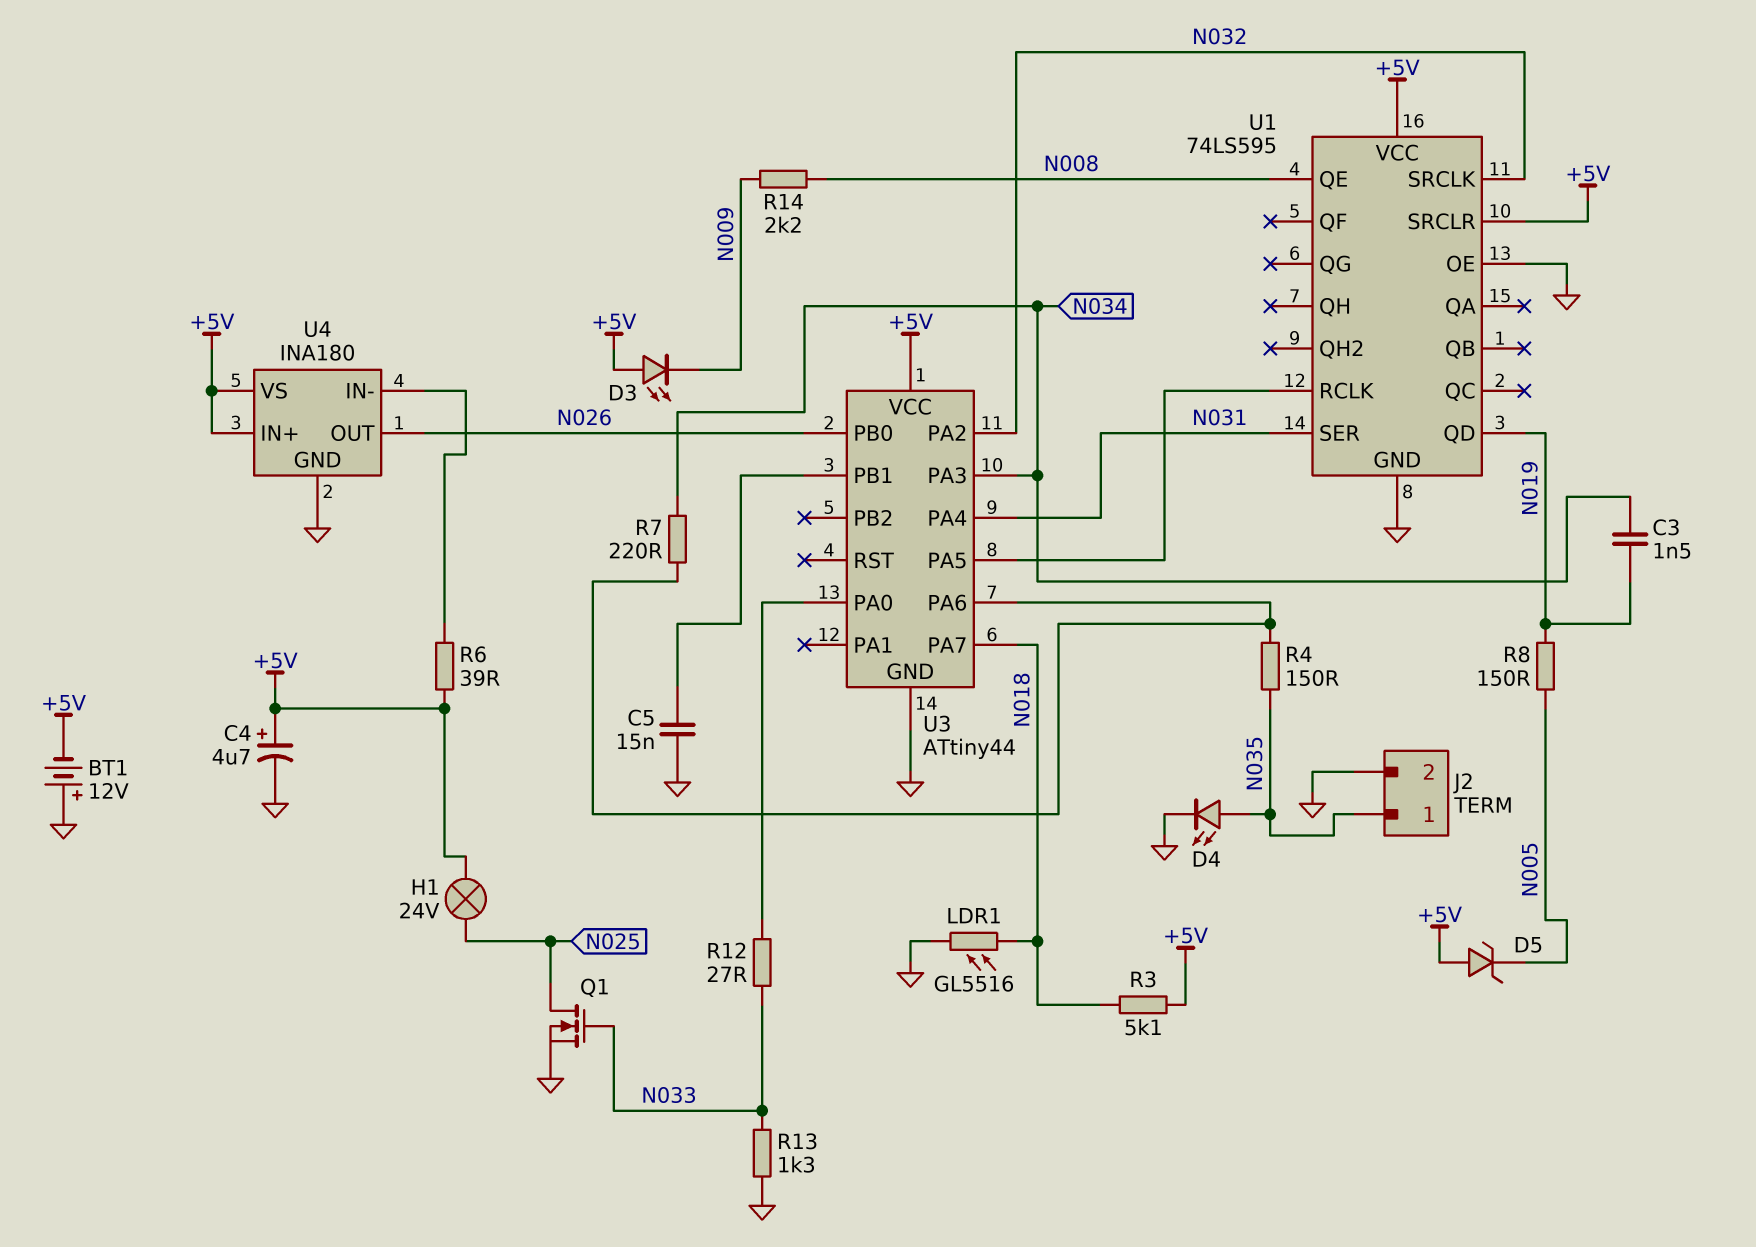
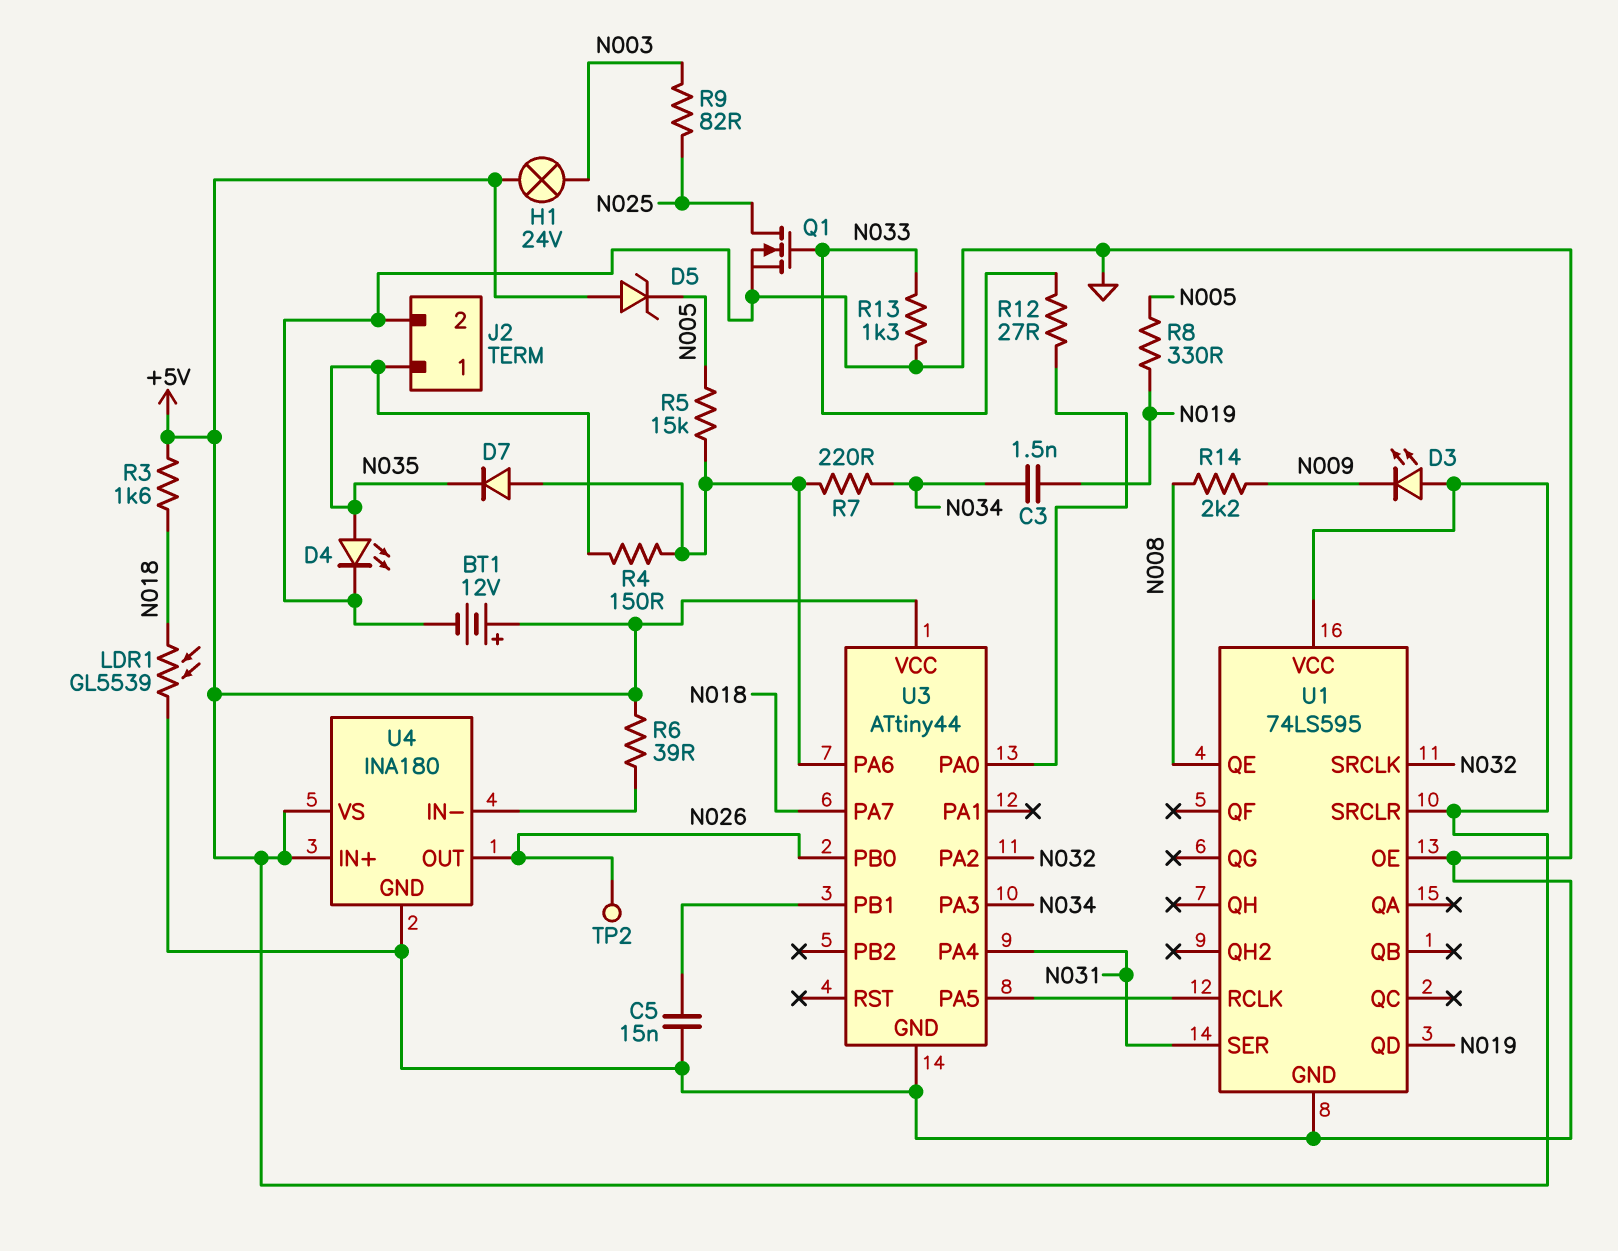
BT1: 12V (plus GND, minus +5V) -> 12V (plus +5V, minus GND)
C4: 4.7uF (plus +5V, minus GND) -> none
D7: none -> diode (A U3/PA6, K N035)
H1: lamp 24V (+5V, N025) -> lamp 24V (+5V, N003)
LDR1: GL5516 (GND, N018) -> GL5539 (GND, N018)
R3: 5.1k (+5V, N018) -> 1.6k (+5V, N018)
R5: none -> 15k (N005, U3/PA6)
R8: 150 (N005, N019) -> 330 (N005, N019)
R9: none -> 82 (N003, N025)
TP2: none -> test point (N026)

